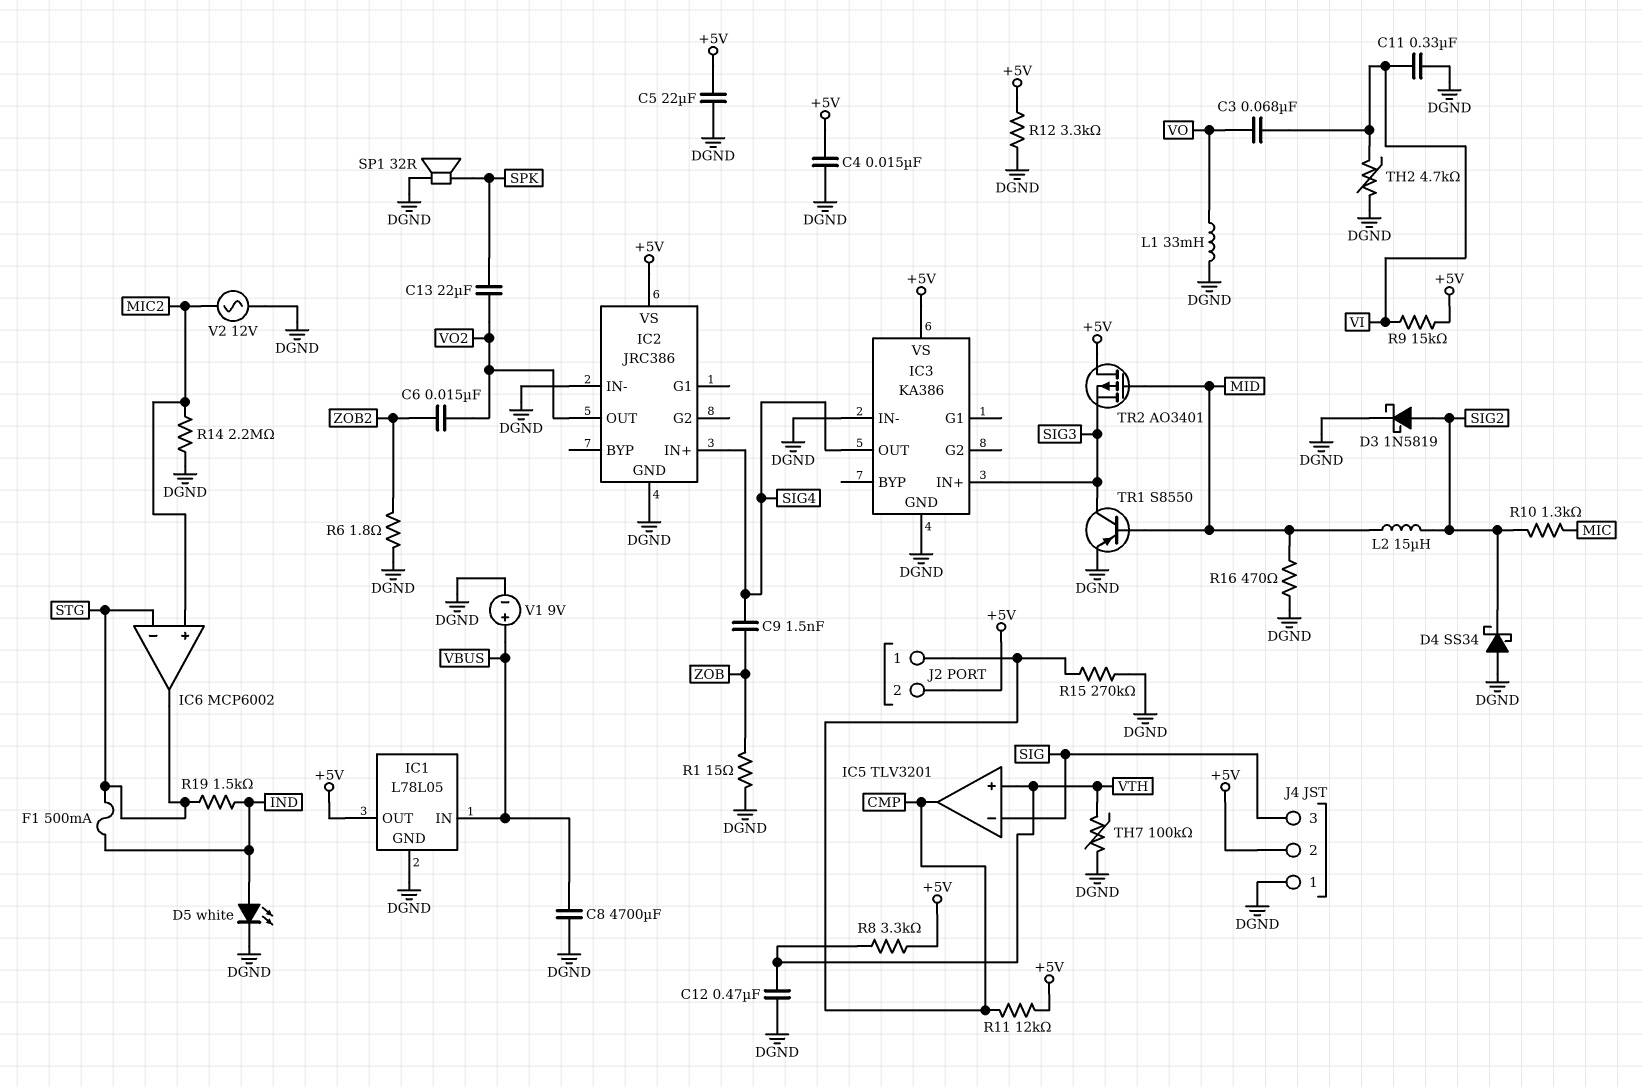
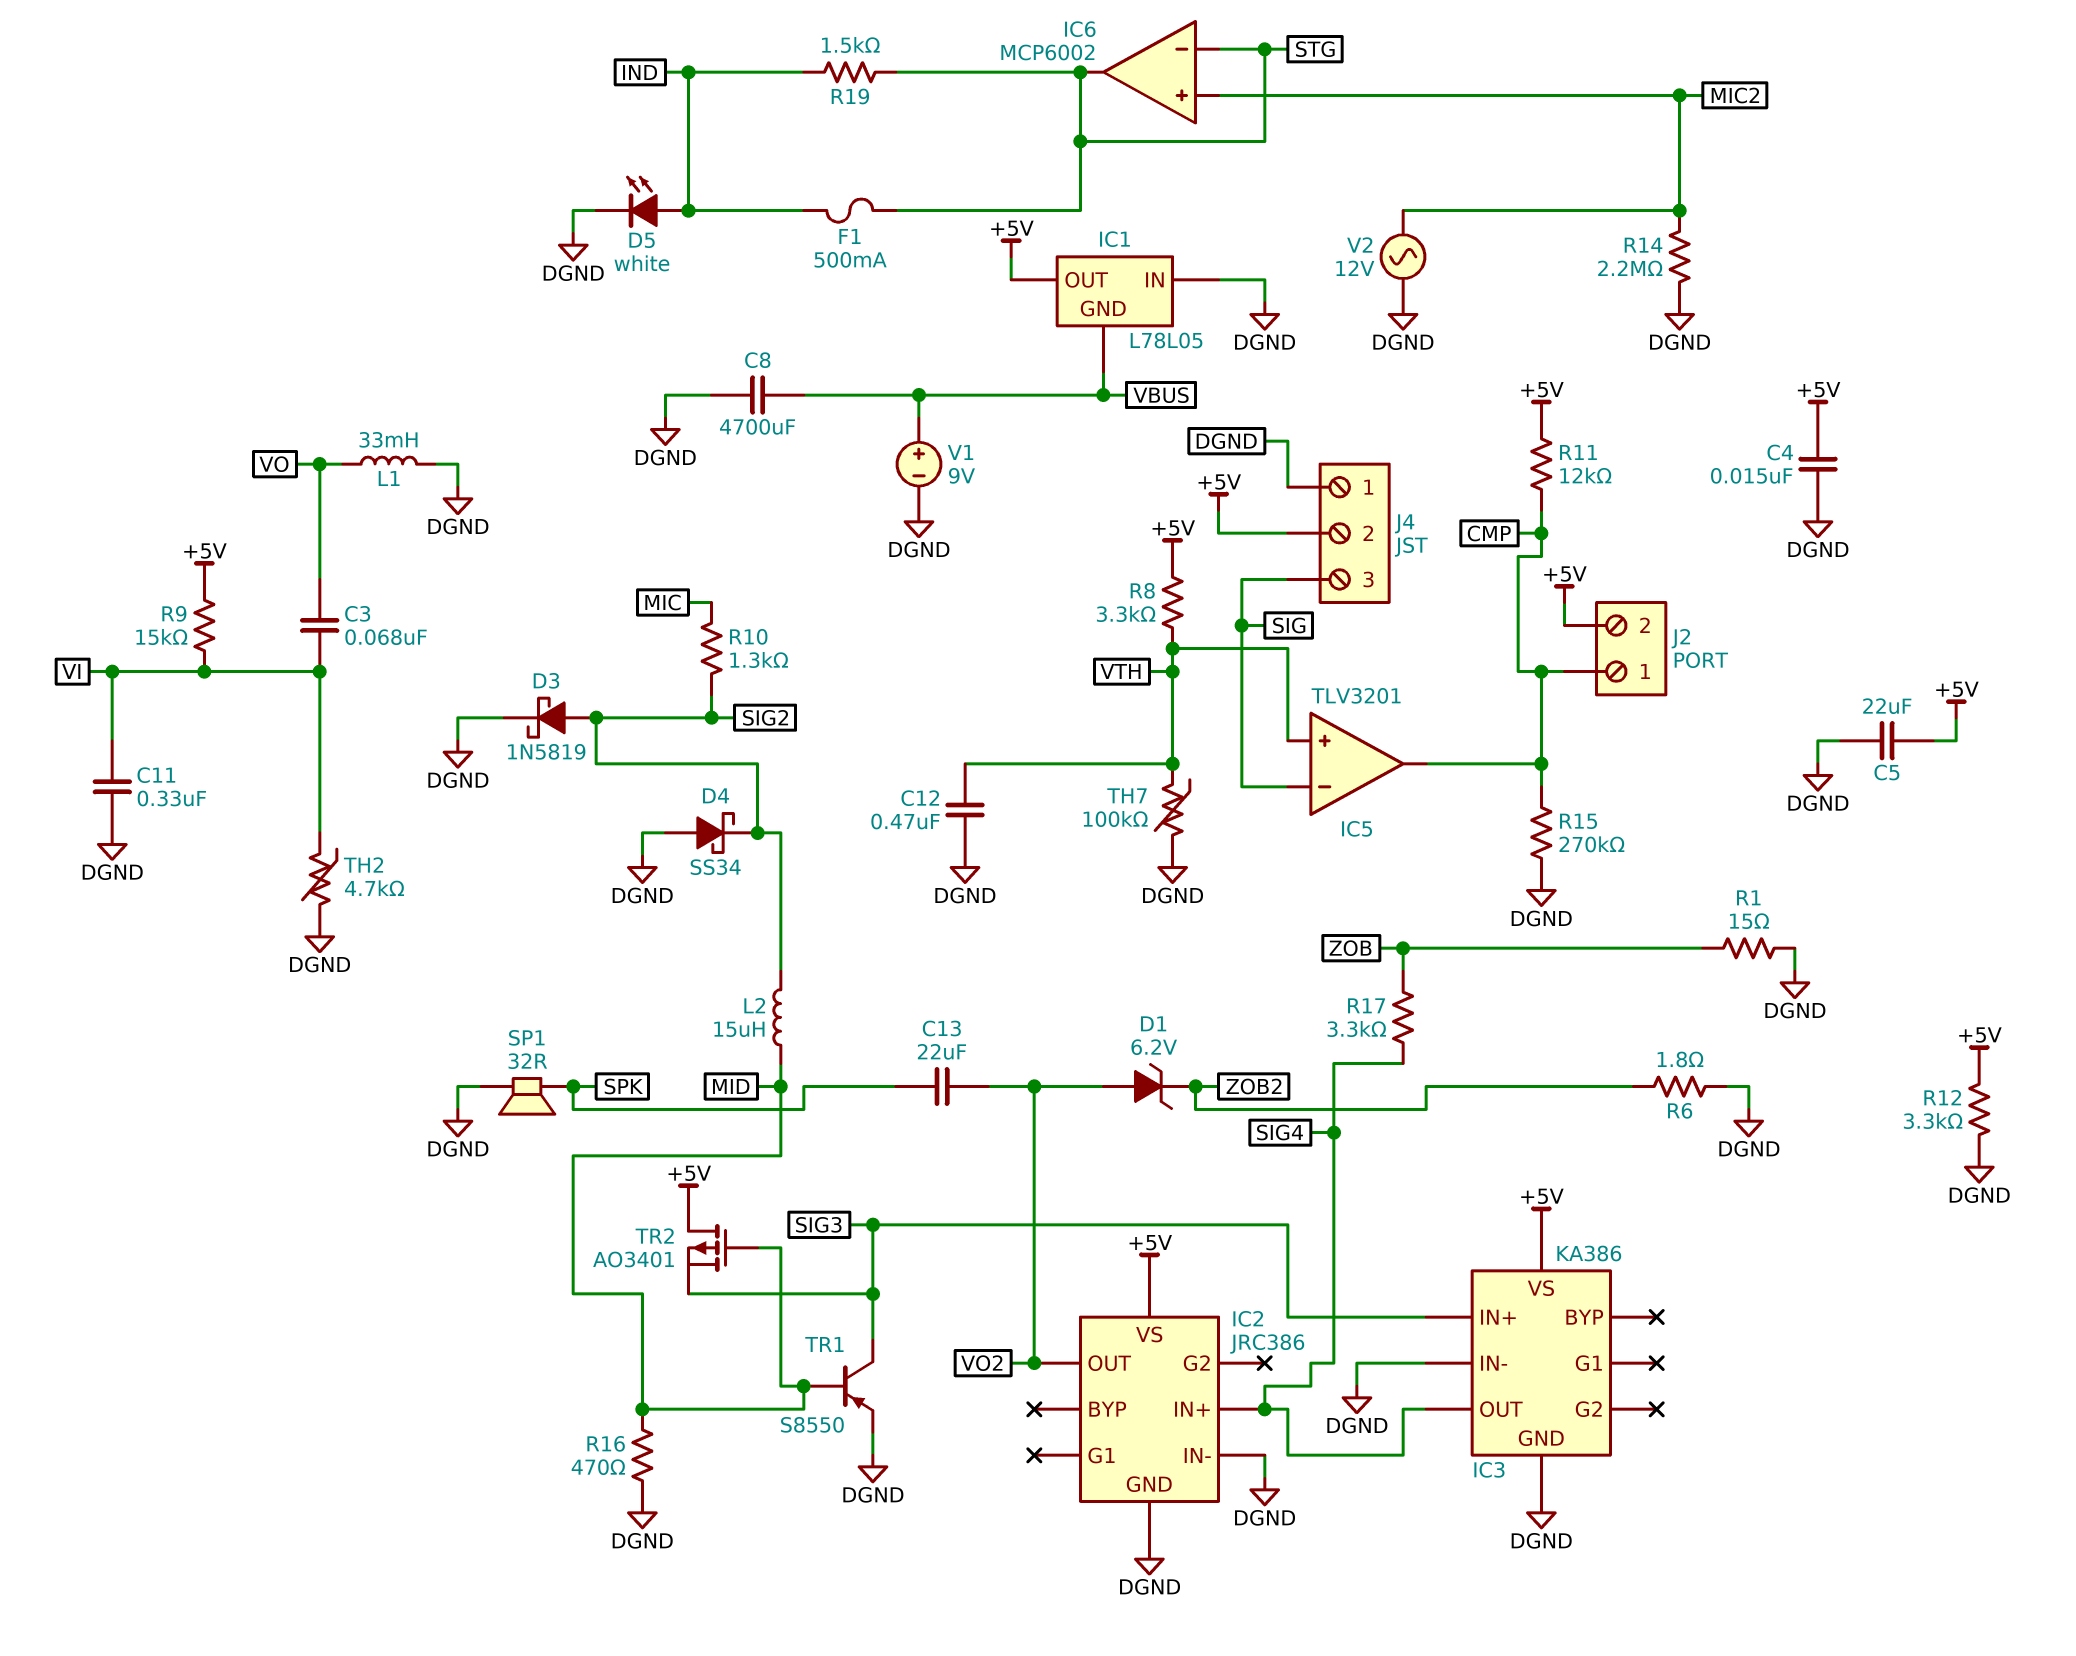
C6: 15nF (VO2, ZOB2) -> none
C9: 1.5nF (SIG4, ZOB) -> none
D1: none -> zener 6.2V (A VO2, K ZOB2)
IC1 pin GND: DGND -> VBUS
IC1 pin IN: VBUS -> DGND
R17: none -> 3.3k (SIG4, ZOB)

